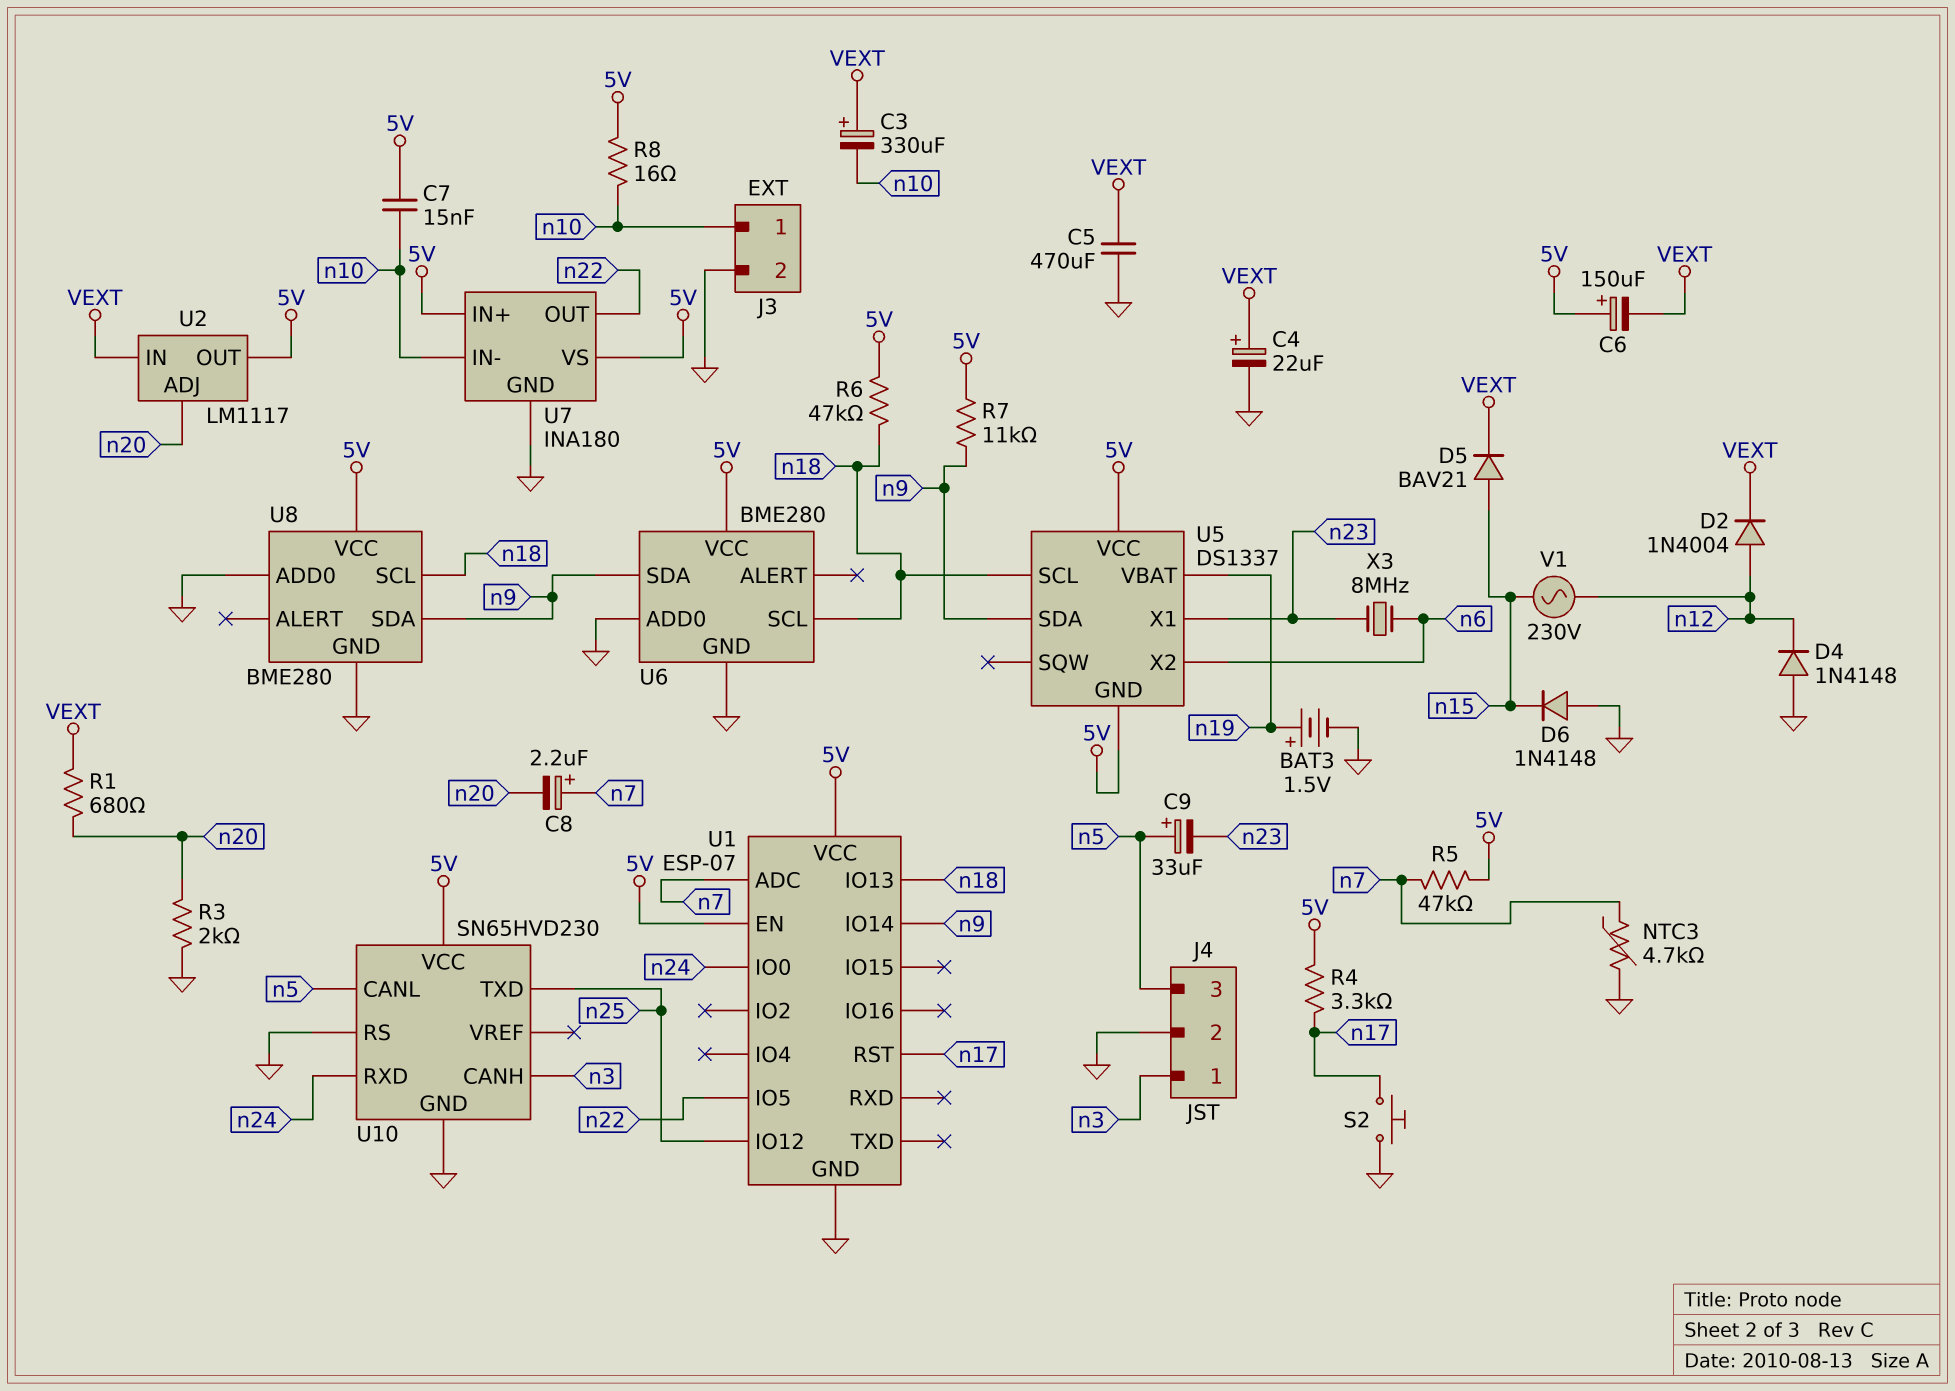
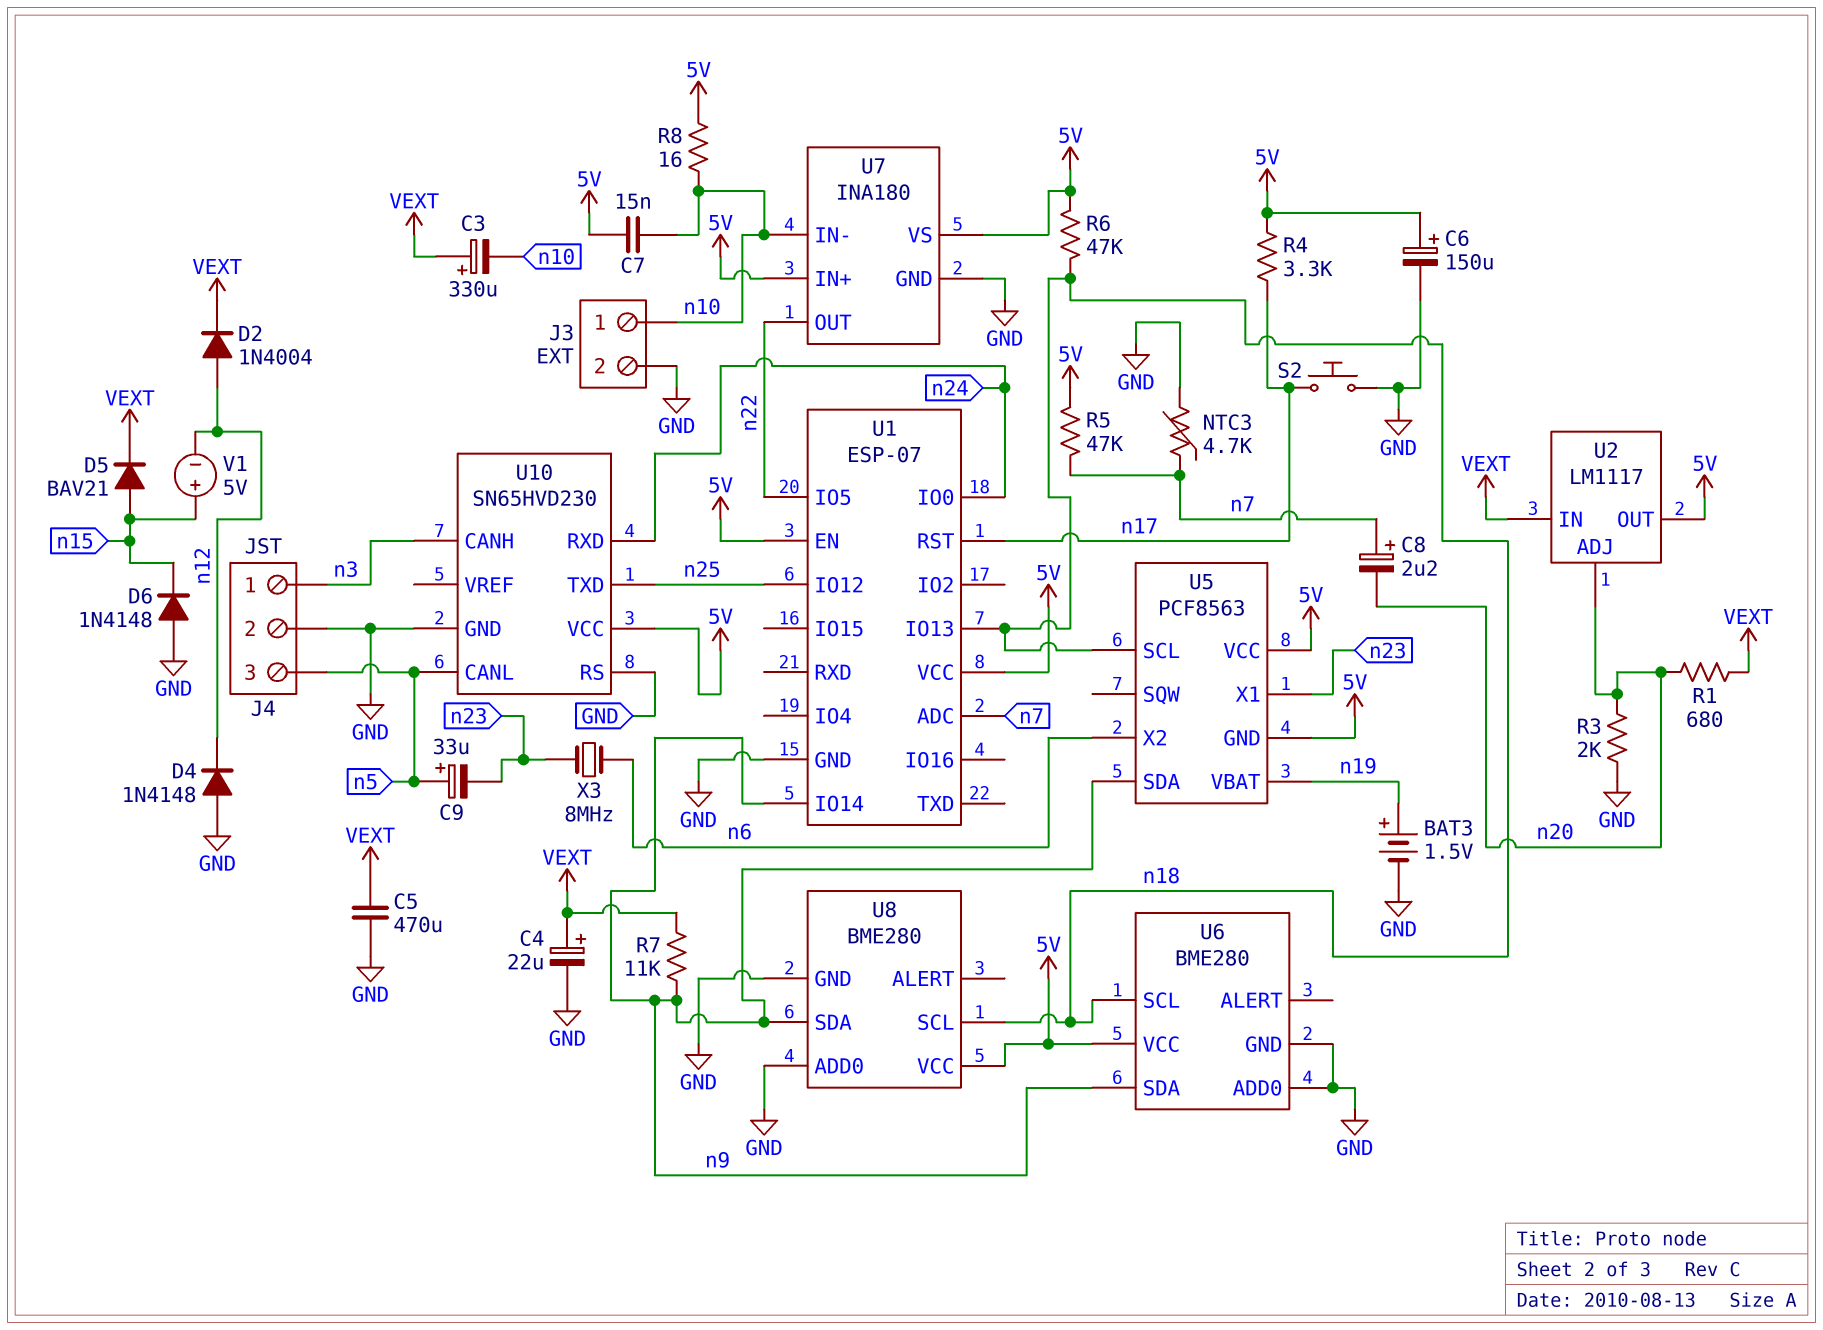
C6: 150uF (plus 5V, minus VEXT) -> 150uF (plus 5V, minus GND)
R7: 11k (5V, n9) -> 11k (VEXT, n9)
U5: DS1337 -> PCF8563
V1: AC 230V (n12, n15) -> 5V (plus n15, minus n12)

